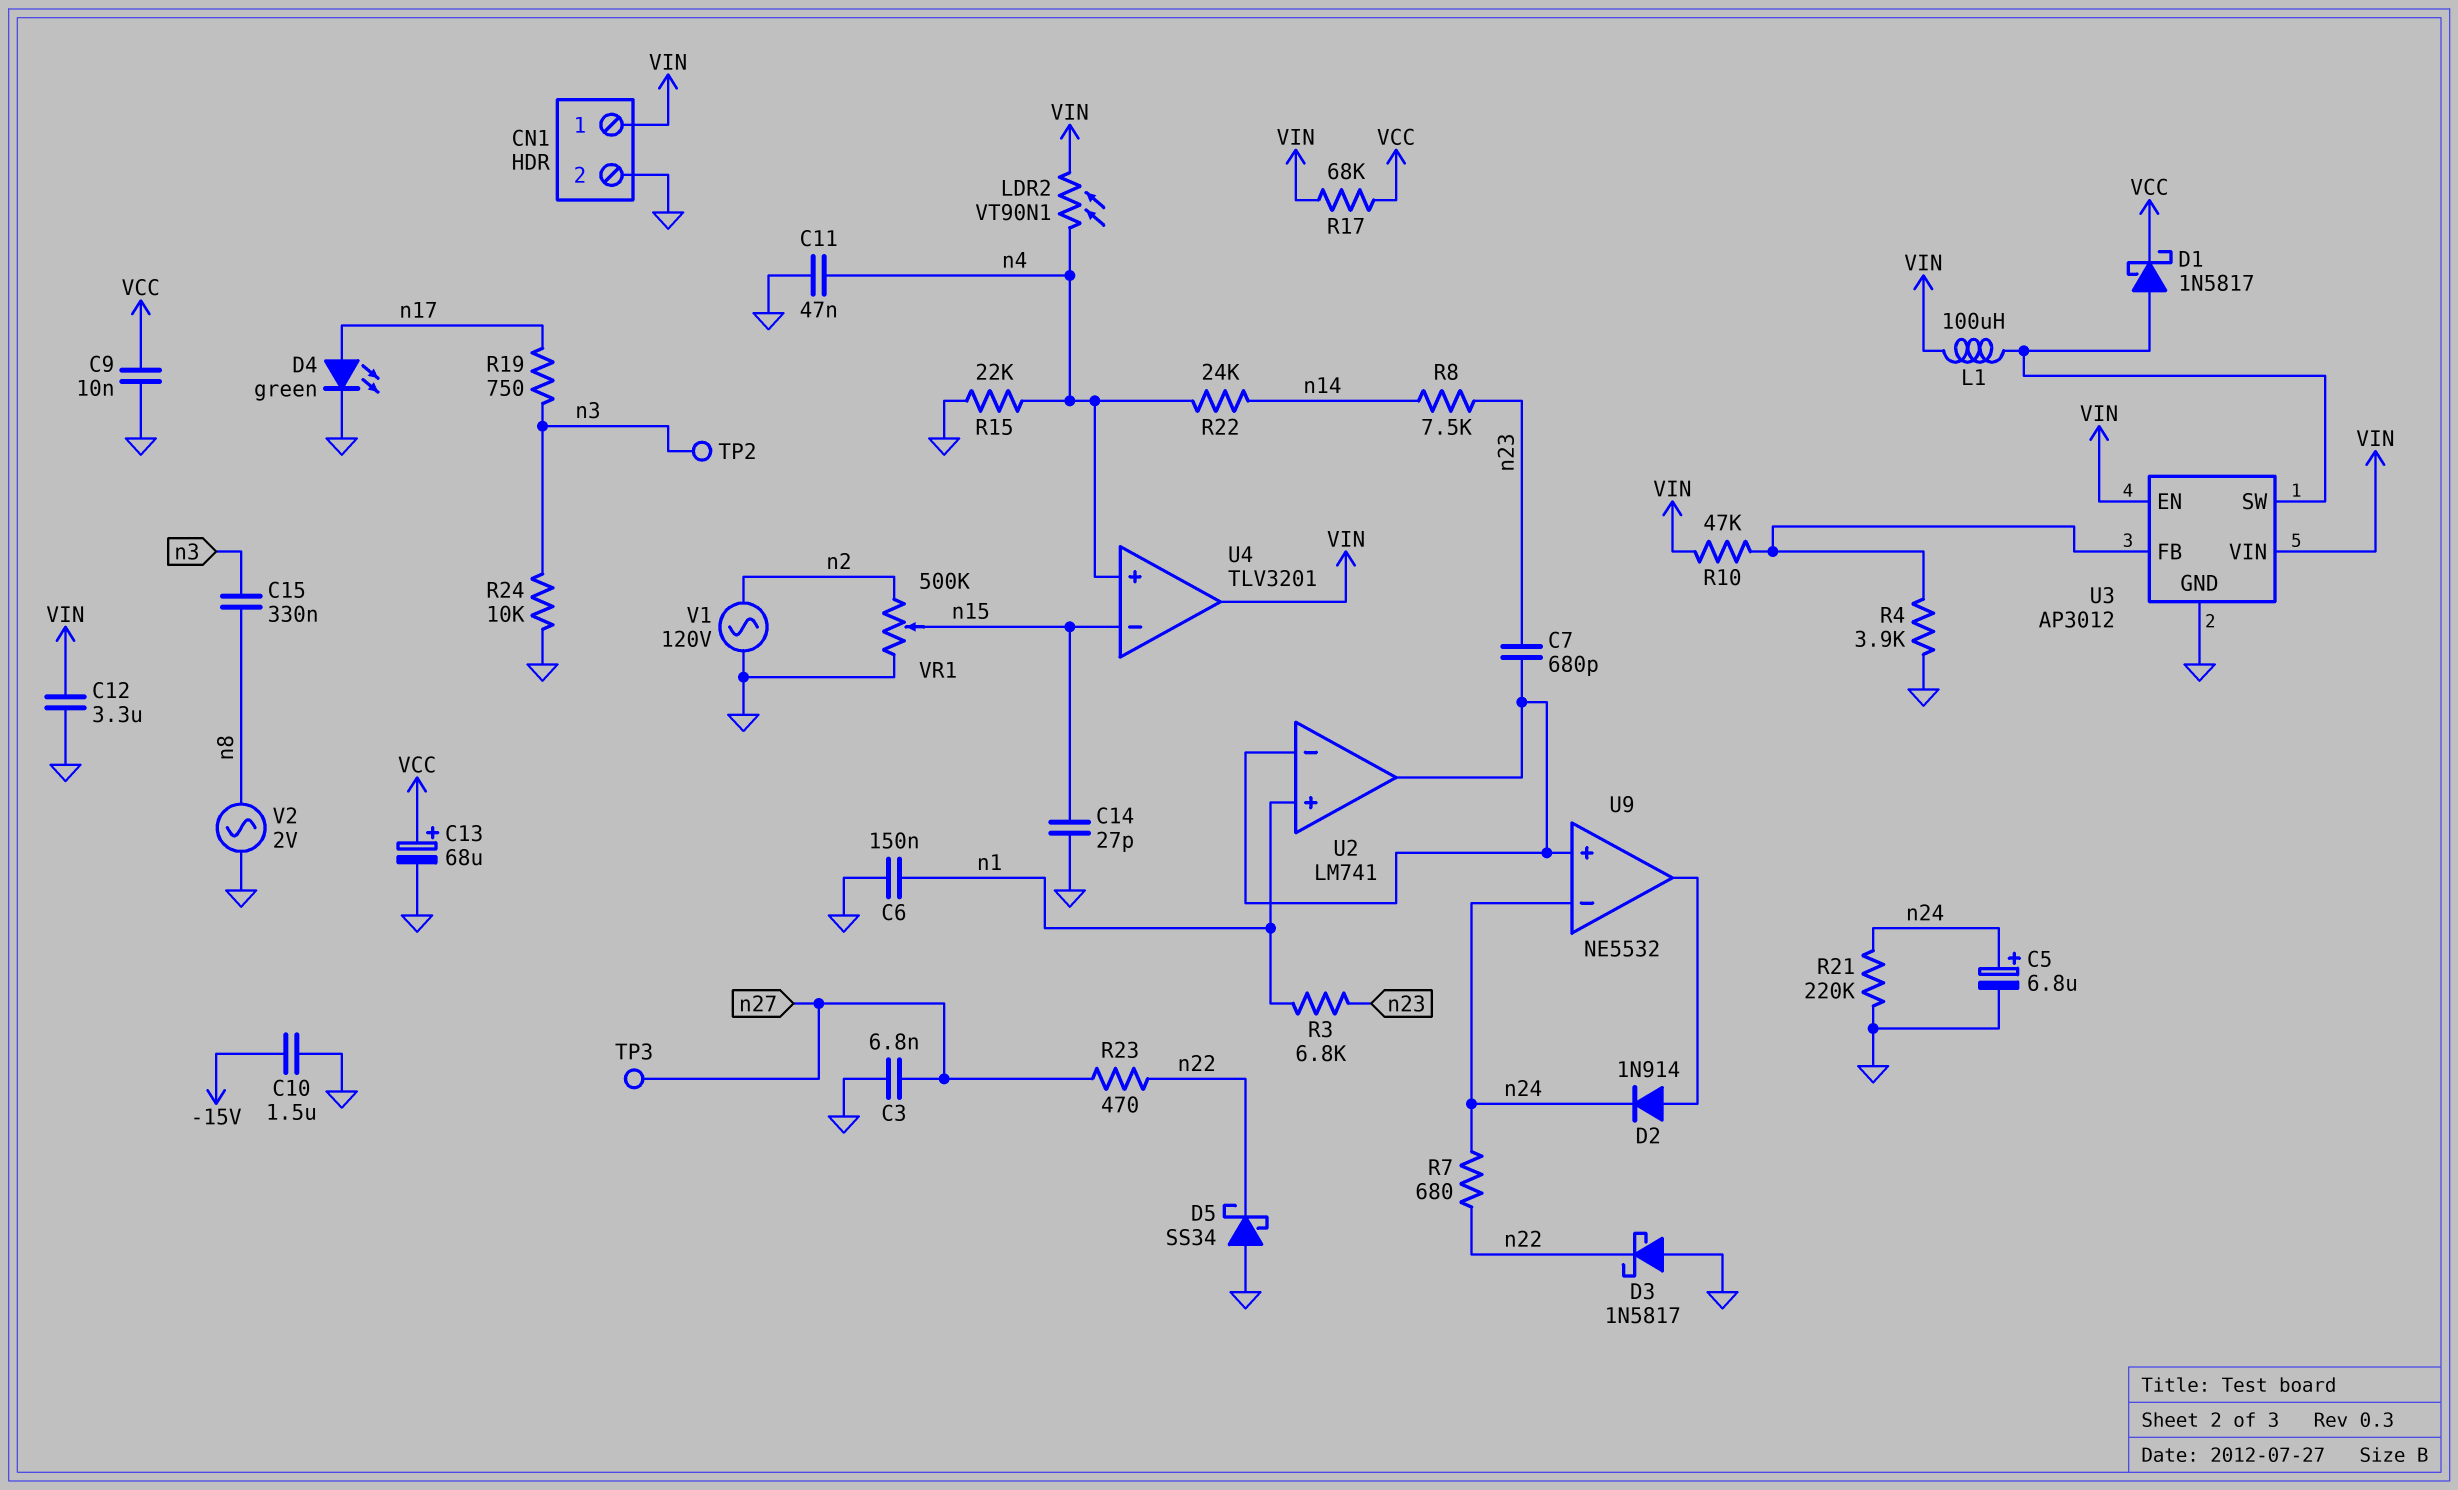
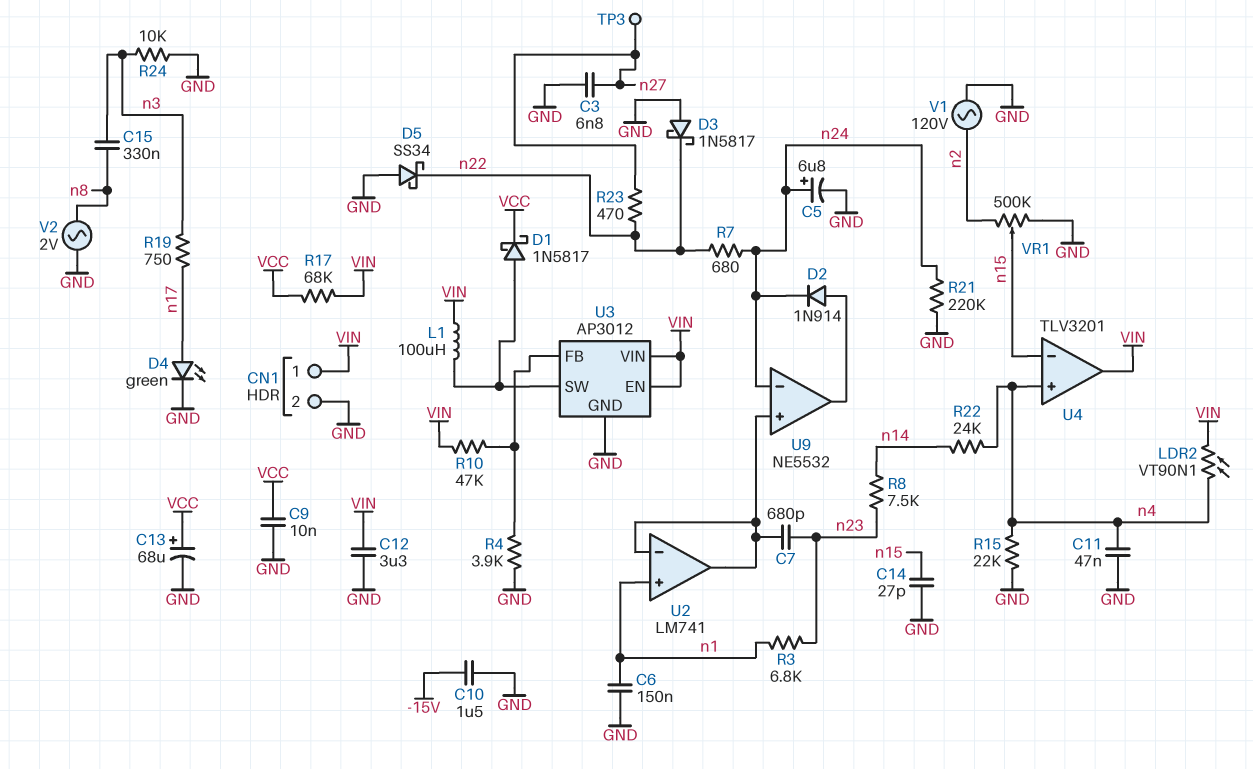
TP2: test point (n3) -> none

